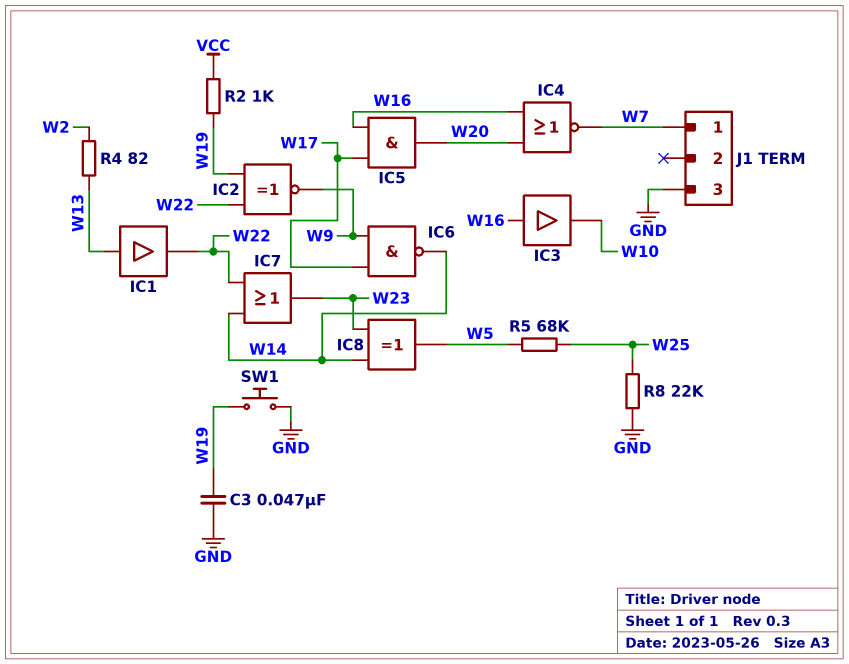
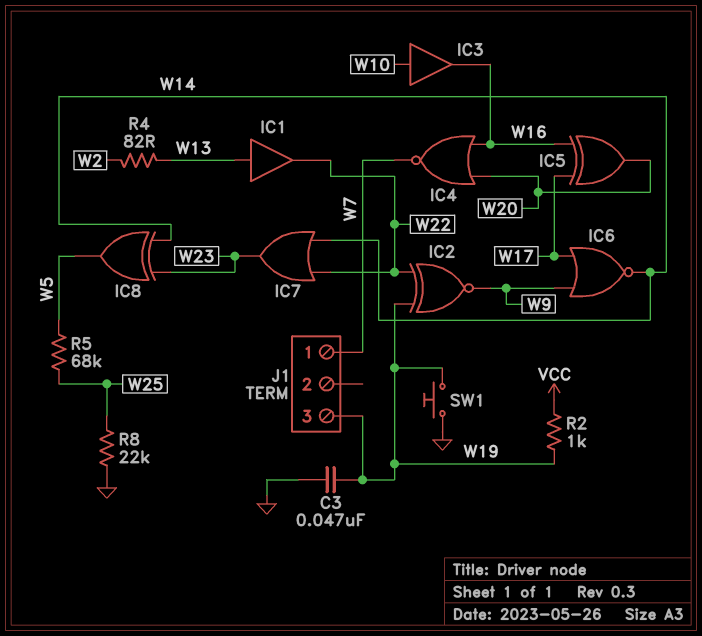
IC3: buffer (in W16, out W10) -> buffer (in W10, out W16)
IC5: AND (in W16, in W17, out W20) -> XOR (in W16, in W17, out W20)
IC6: NAND (in W9, in W17, out W14) -> NOR (in W9, in W17, out W14)
J1 pin 3: GND -> W19

